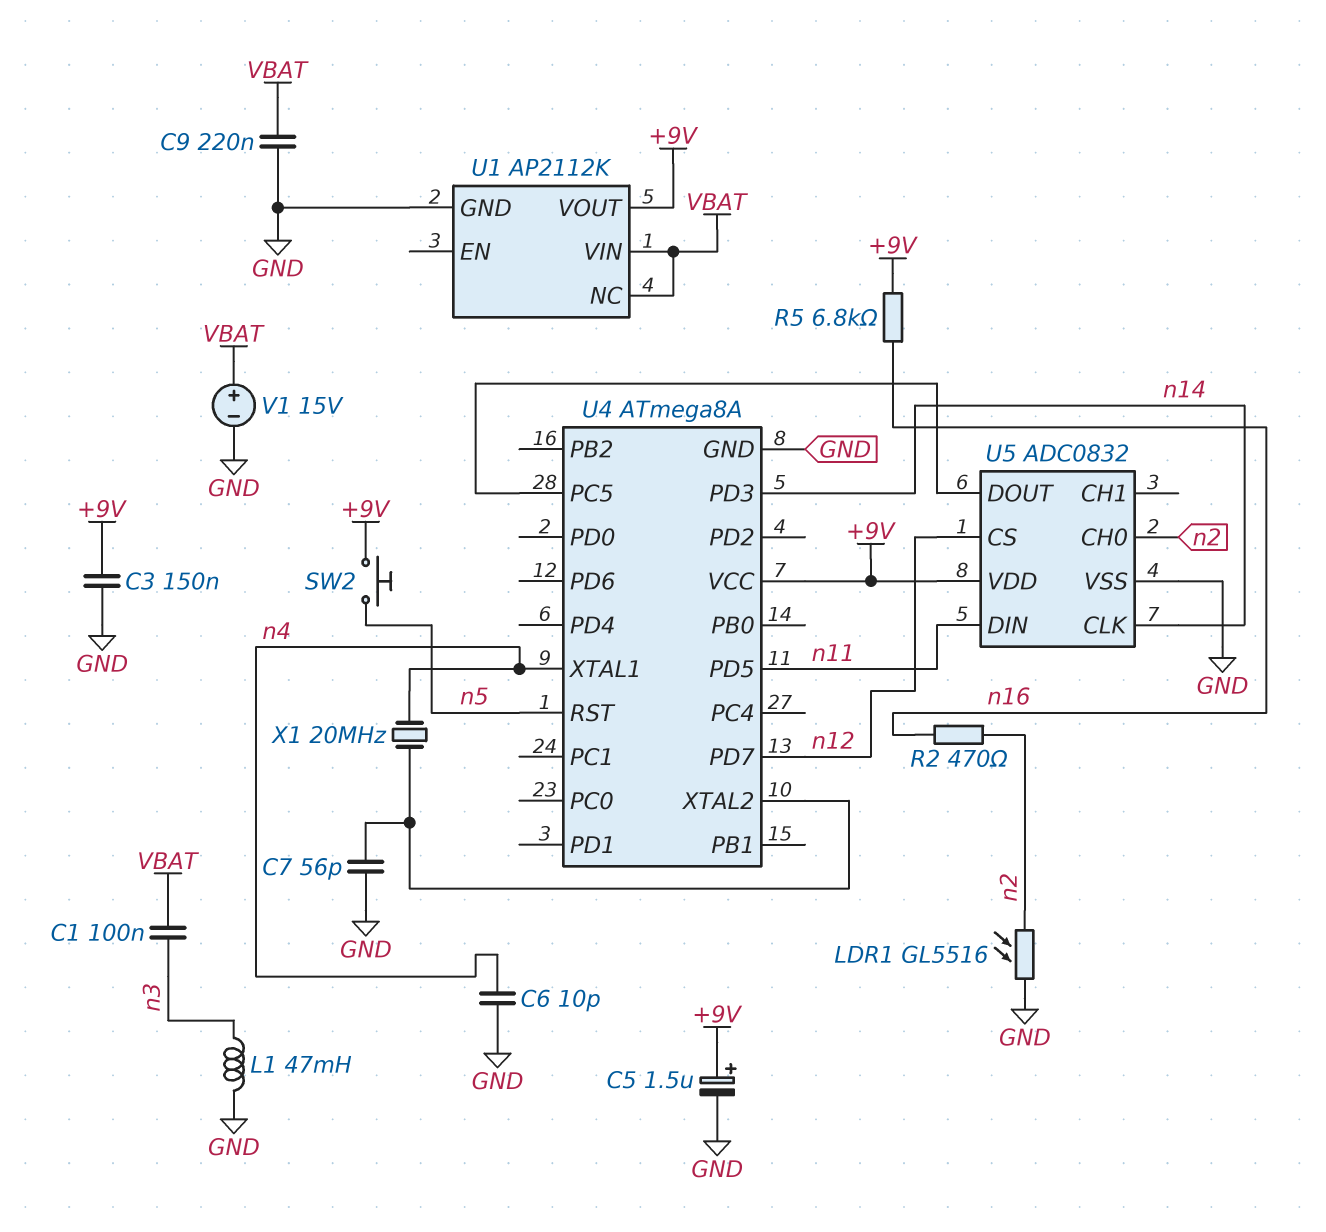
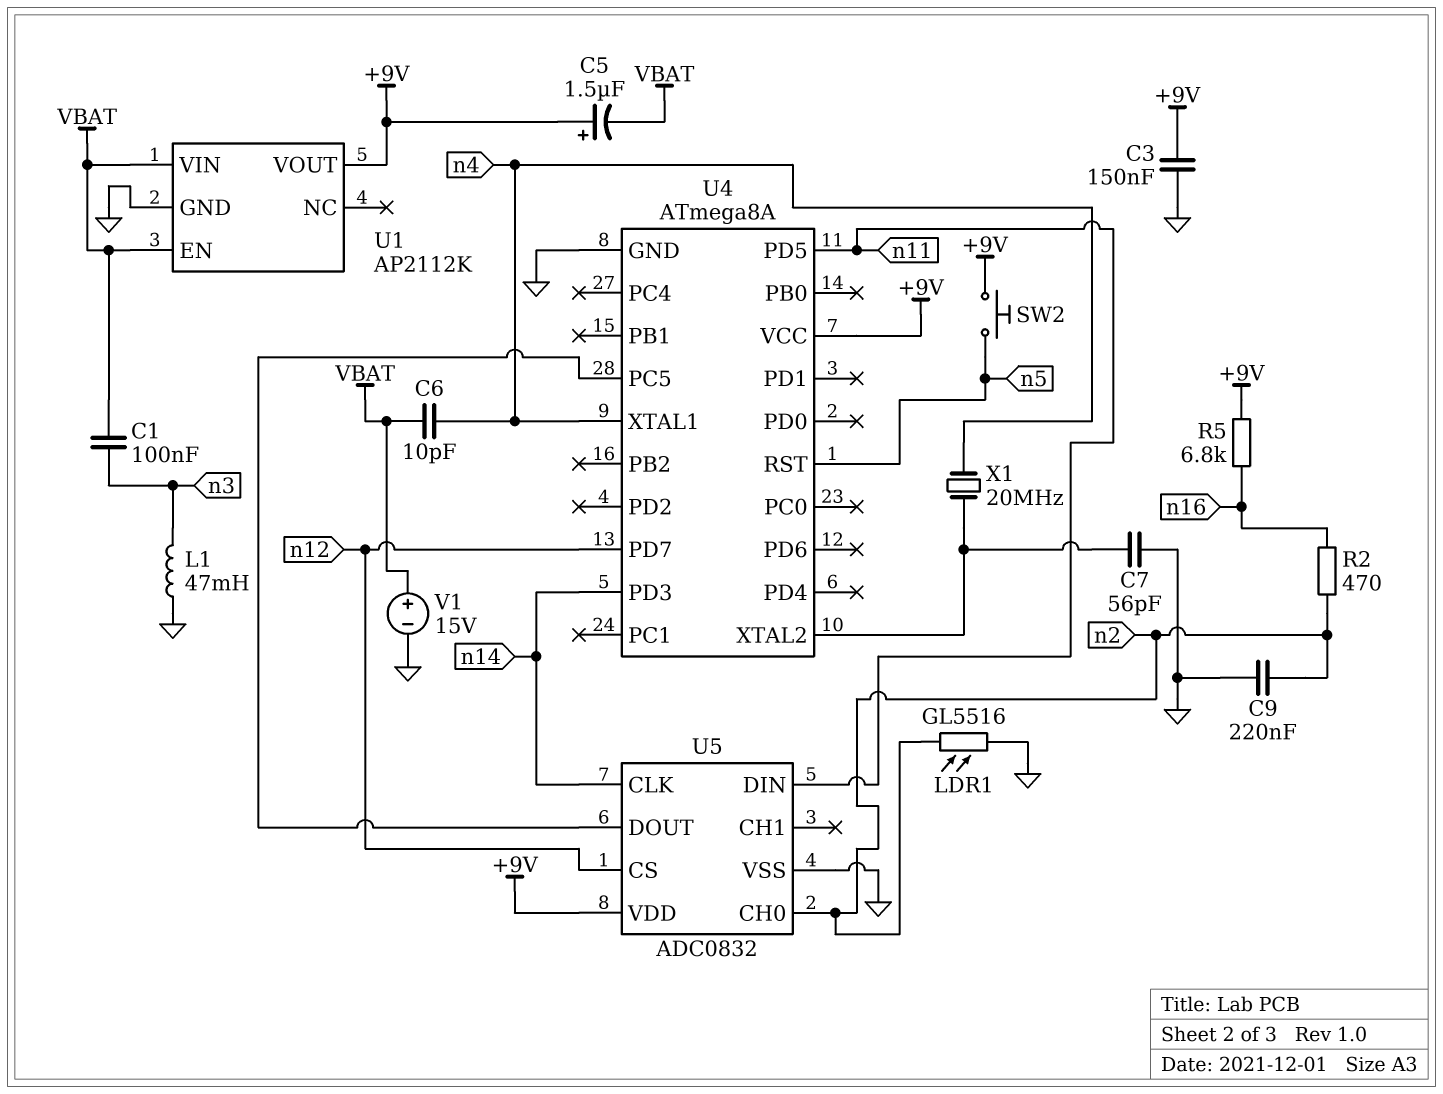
C5: 1.5uF (plus +9V, minus GND) -> 1.5uF (plus +9V, minus VBAT)
C6: 10pF (GND, n4) -> 10pF (VBAT, n4)
C9: 220nF (GND, VBAT) -> 220nF (GND, n2)
U1 pin EN: none -> VBAT
U1 pin NC: VBAT -> none

